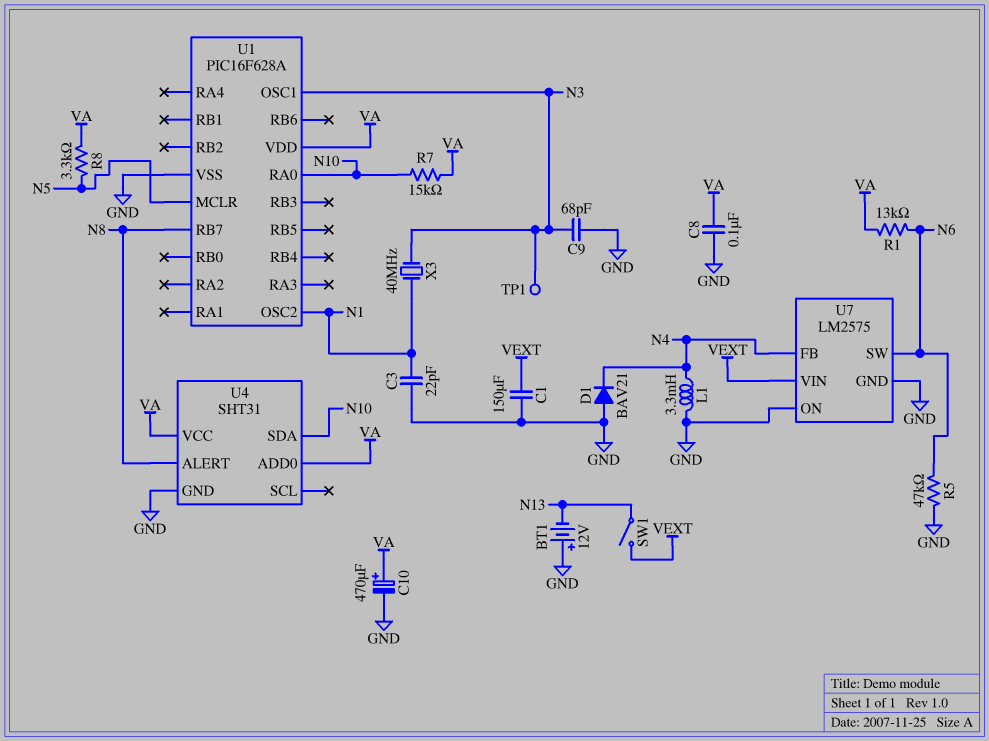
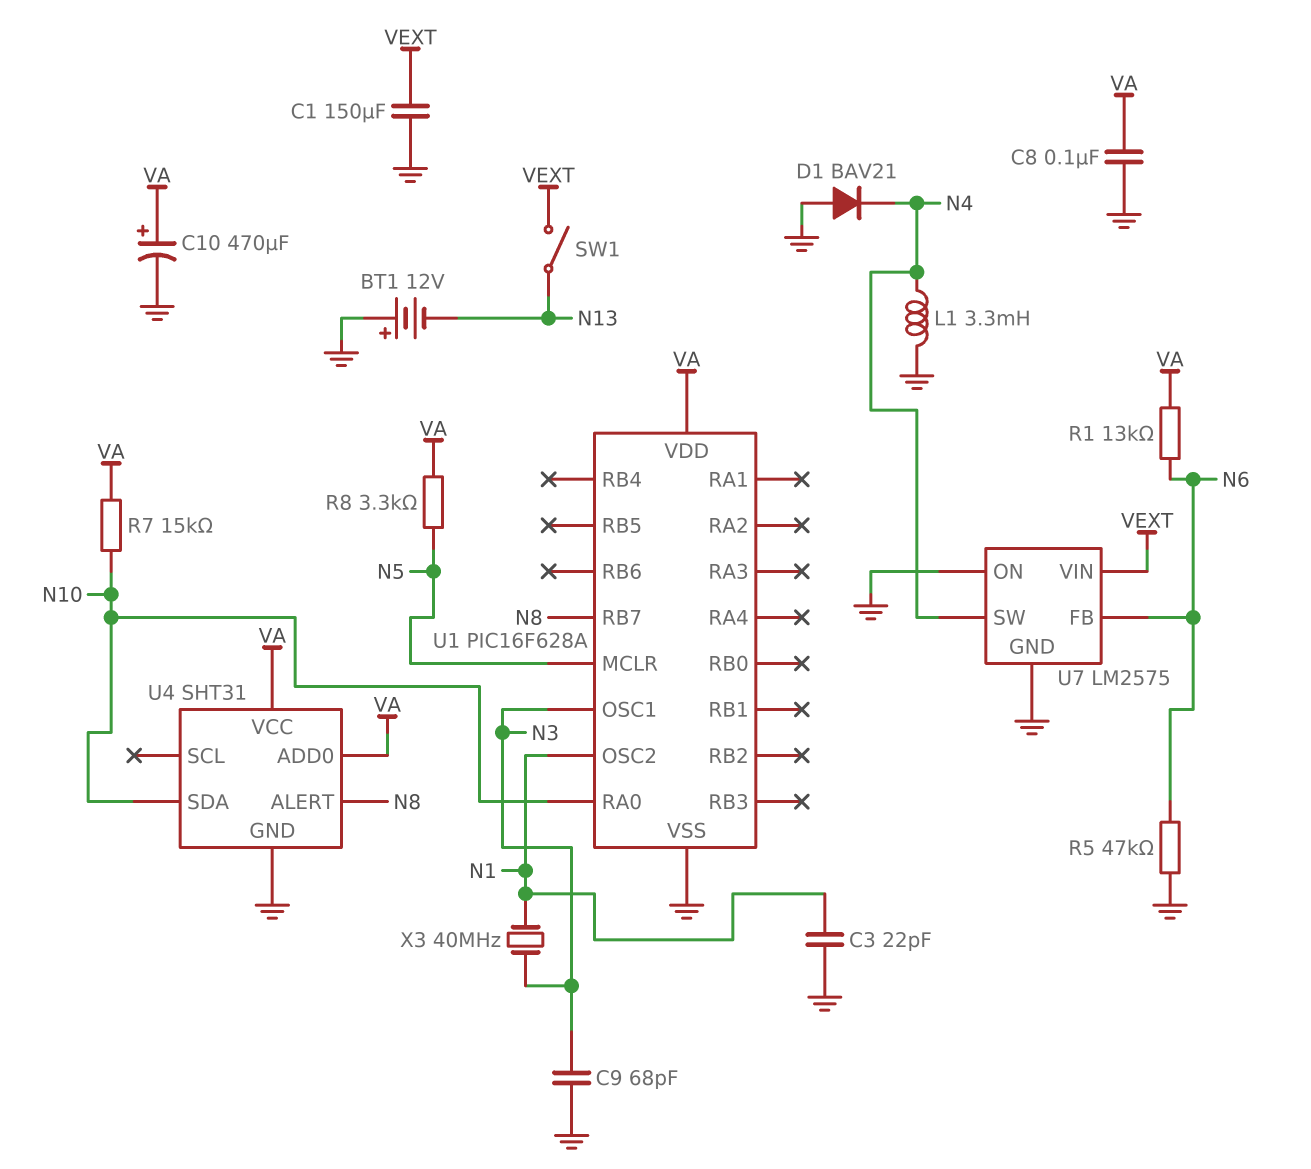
TP1: test point (N3) -> none
U7 pin FB: N4 -> N6
U7 pin SW: N6 -> N4

